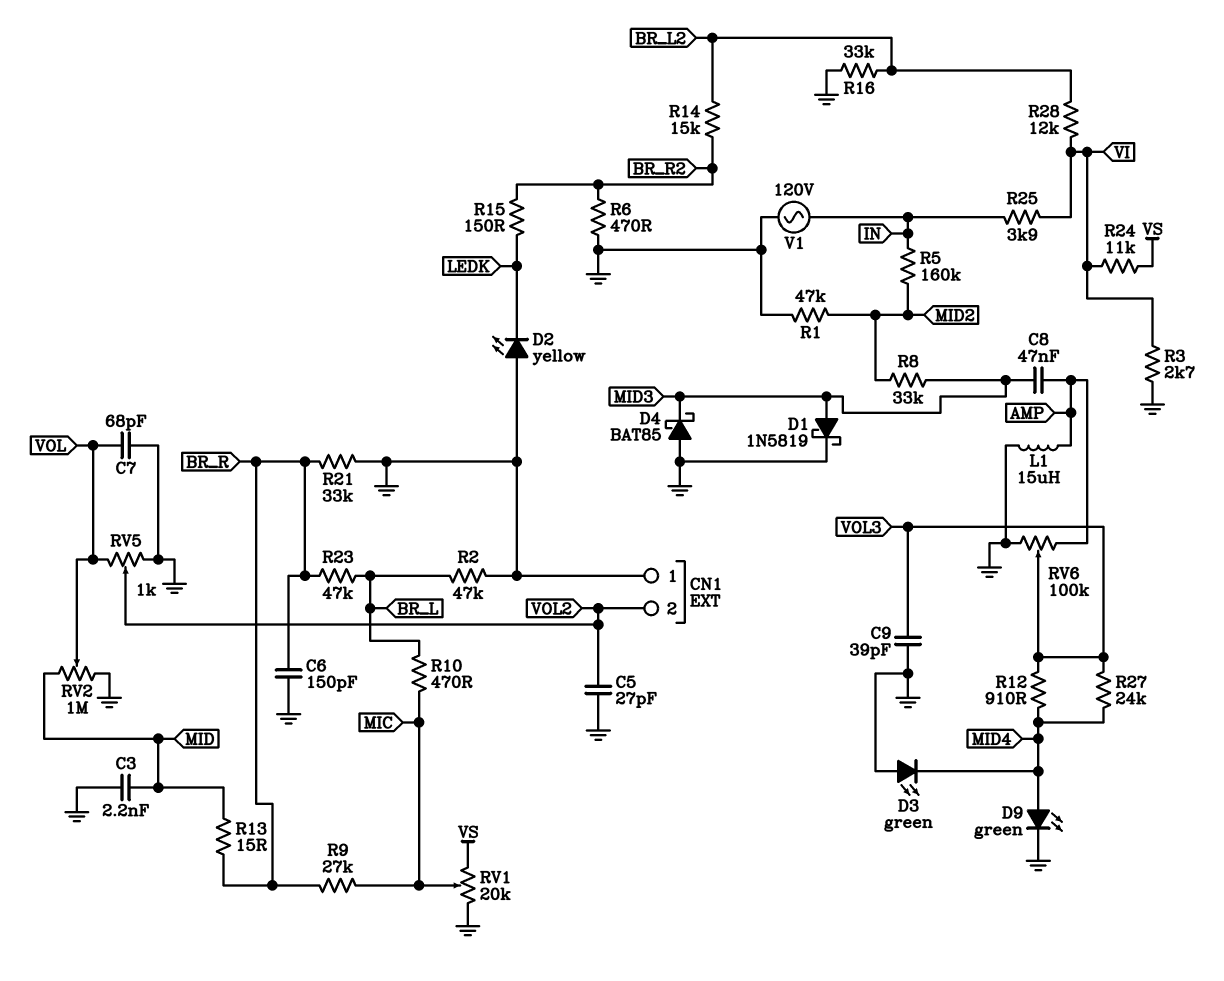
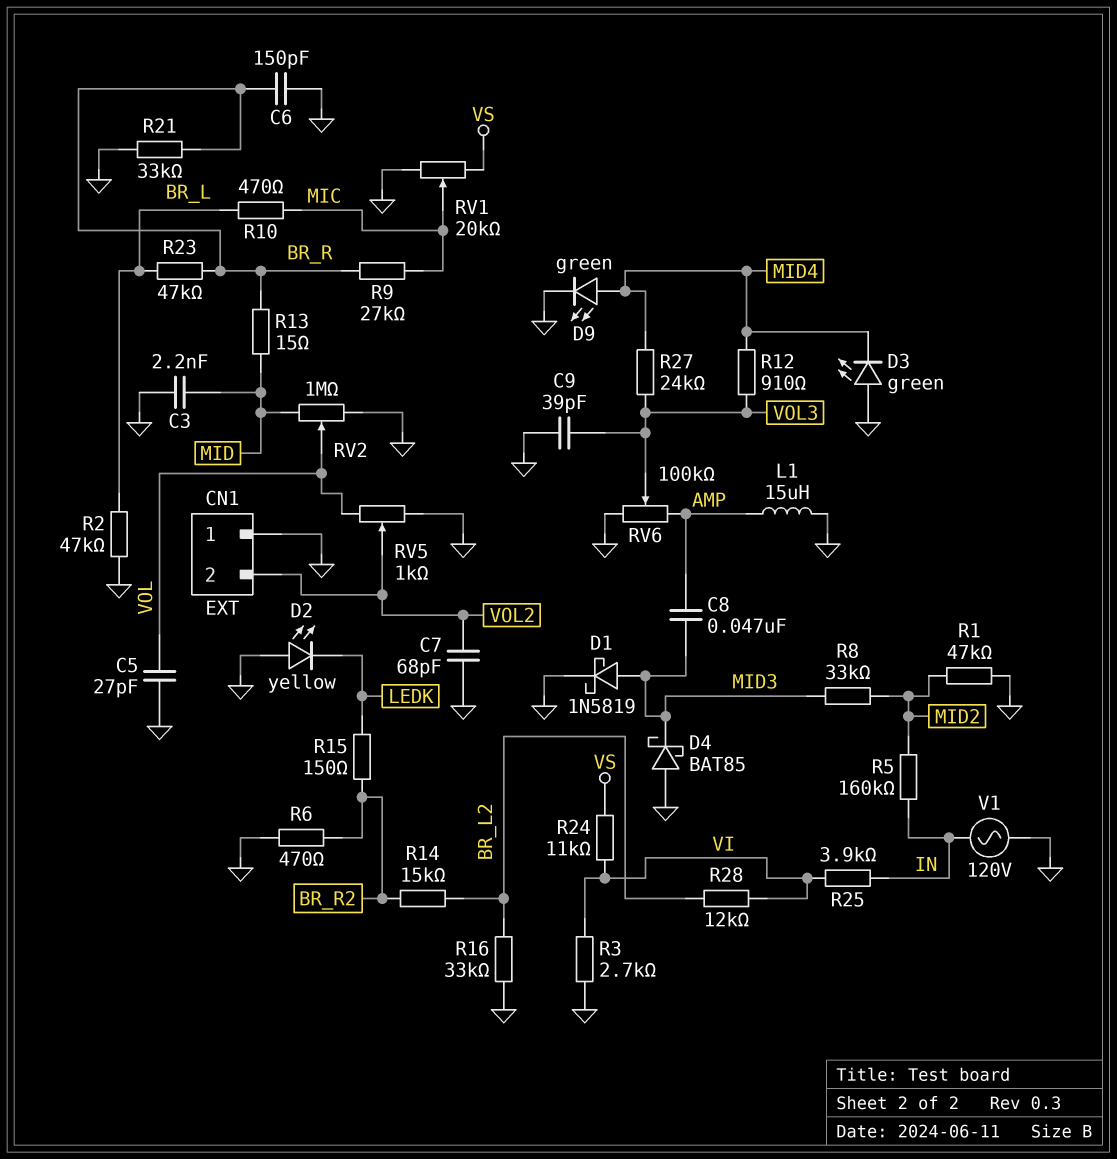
C5: 27pF (GND, VOL2) -> 27pF (GND, VOL)
C7: 68pF (GND, VOL) -> 68pF (GND, VOL2)

